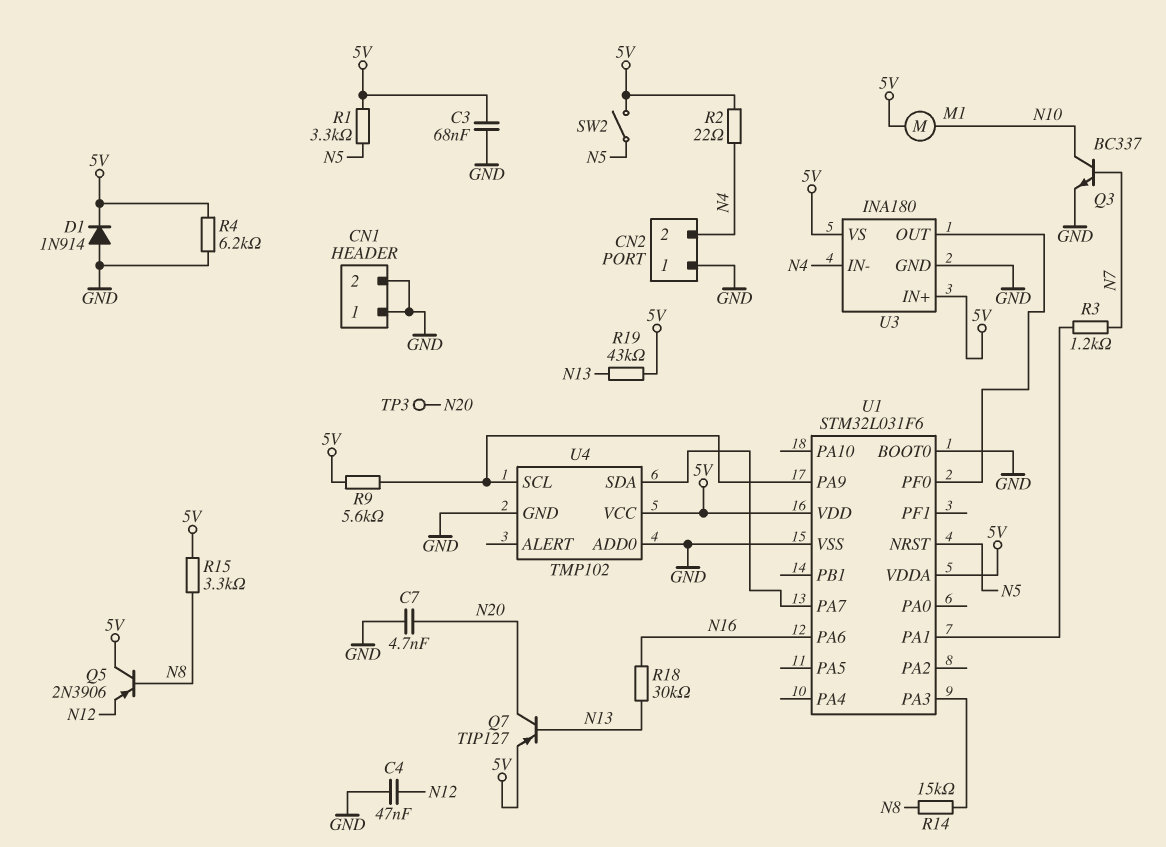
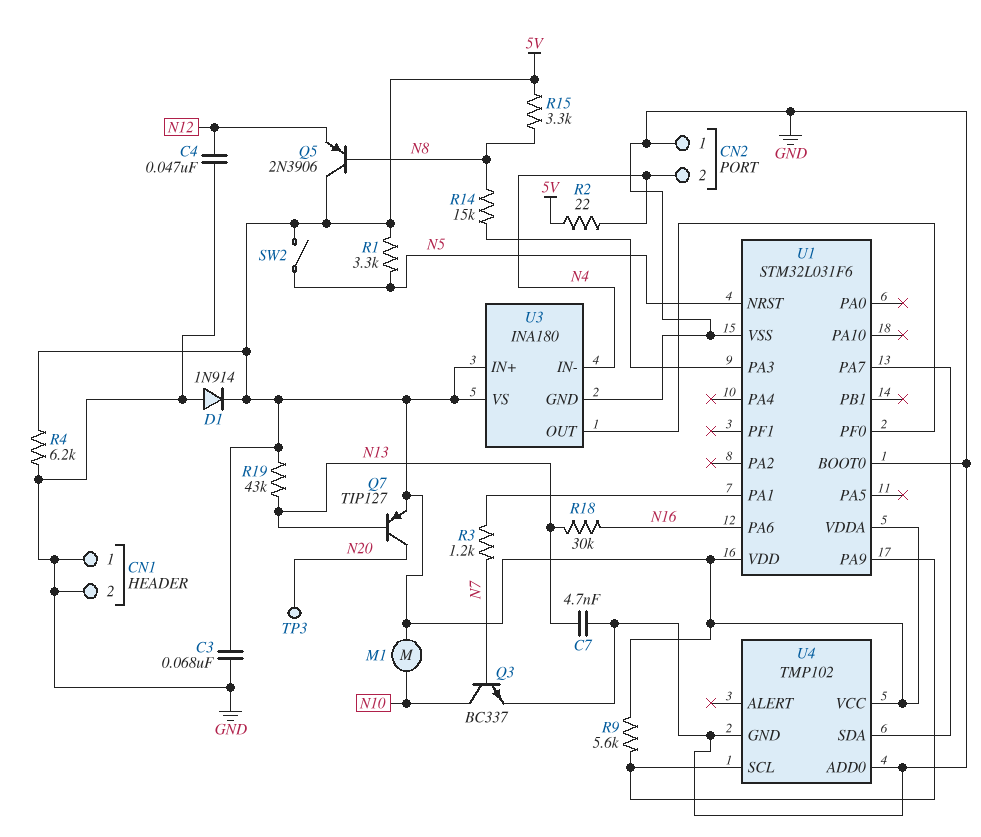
C7: 4.7nF (GND, N20) -> 4.7nF (GND, N13)

